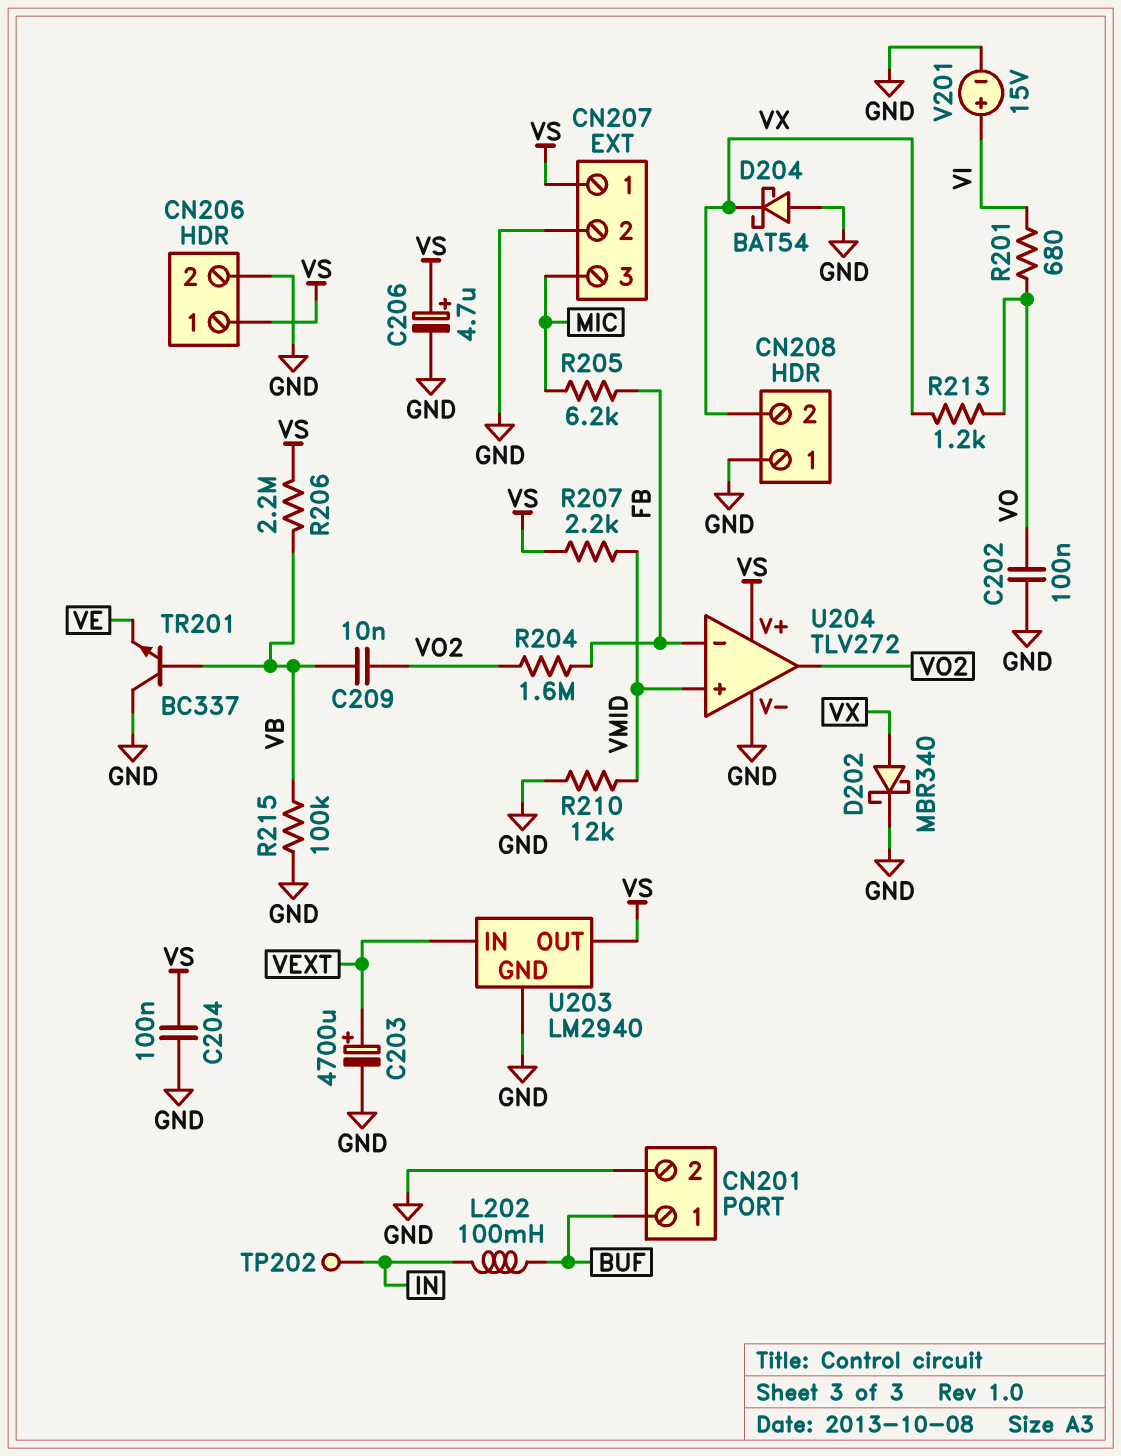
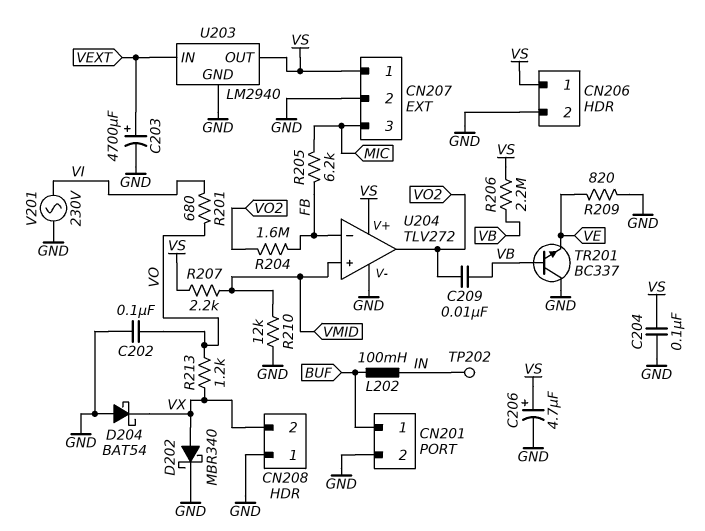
R209: none -> 820 (GND, VE)
R215: 100k (GND, VB) -> none
V201: 15V (plus VI, minus GND) -> AC 230V (GND, VI)

